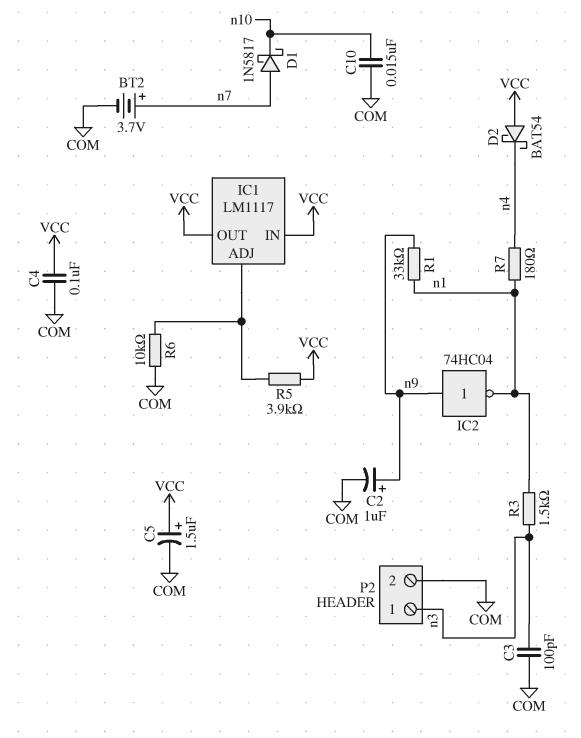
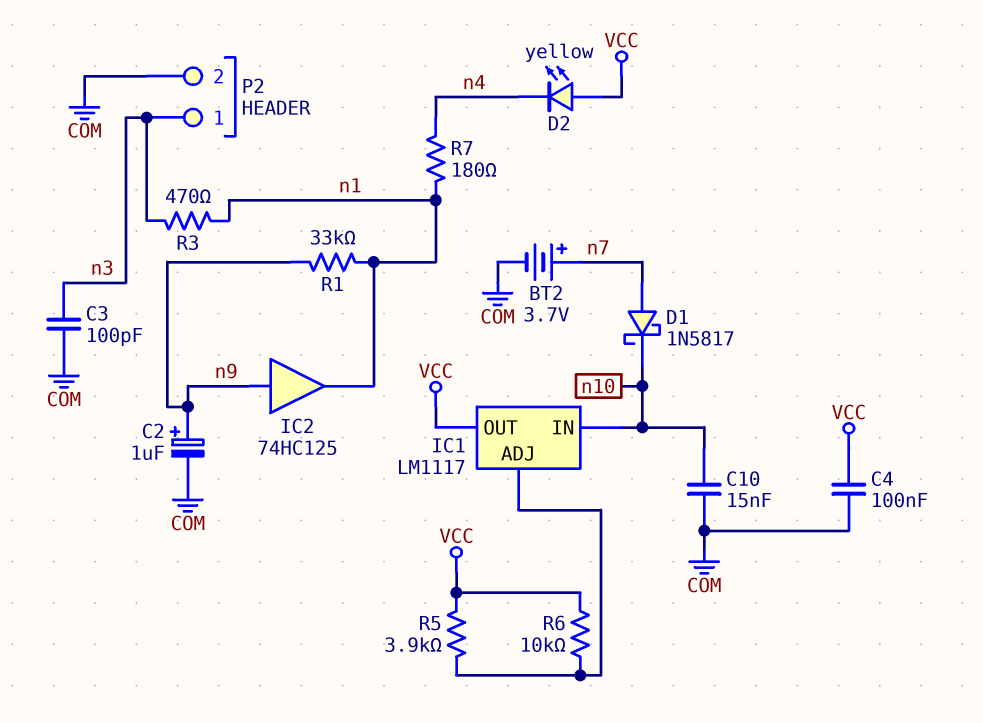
C5: 1.5uF (plus VCC, minus COM) -> none
D2: schottky BAT54 (A VCC, K n4) -> LED yellow (A VCC, K n4)
IC1 pin IN: VCC -> n10
IC2: NOT 74HC04 (in n9, out n1) -> buffer 74HC125 (in n9, out n1)
R3: 1.5k (n1, n3) -> 470 (n1, n3)
R6: 10k (COM, IC1/ADJ) -> 10k (IC1/ADJ, VCC)

